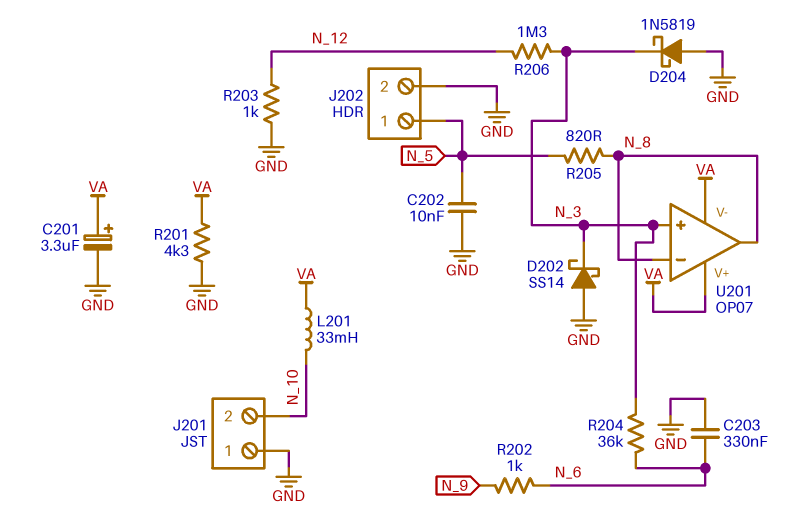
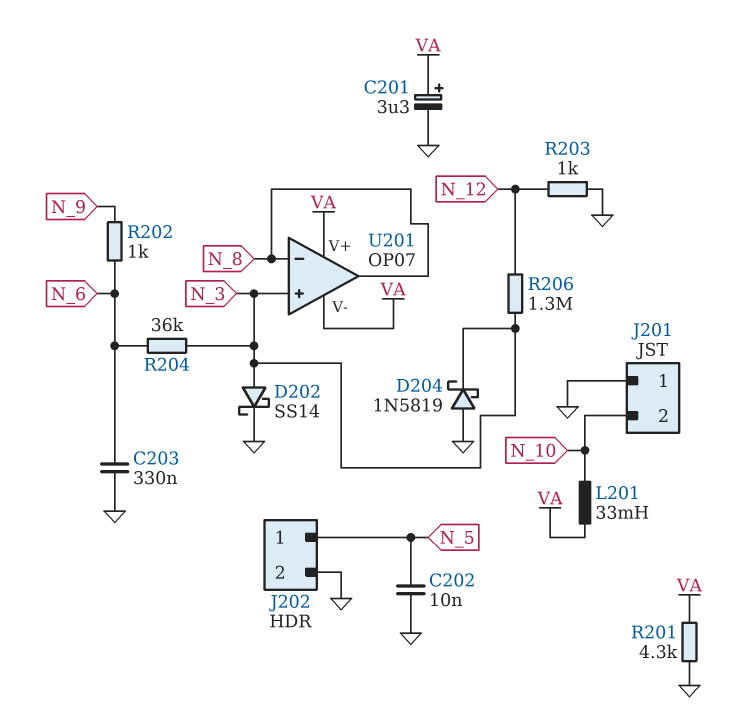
D202: schottky SS14 (A GND, K N_3) -> schottky SS14 (A N_3, K GND)
R205: 820 (N_5, N_8) -> none

